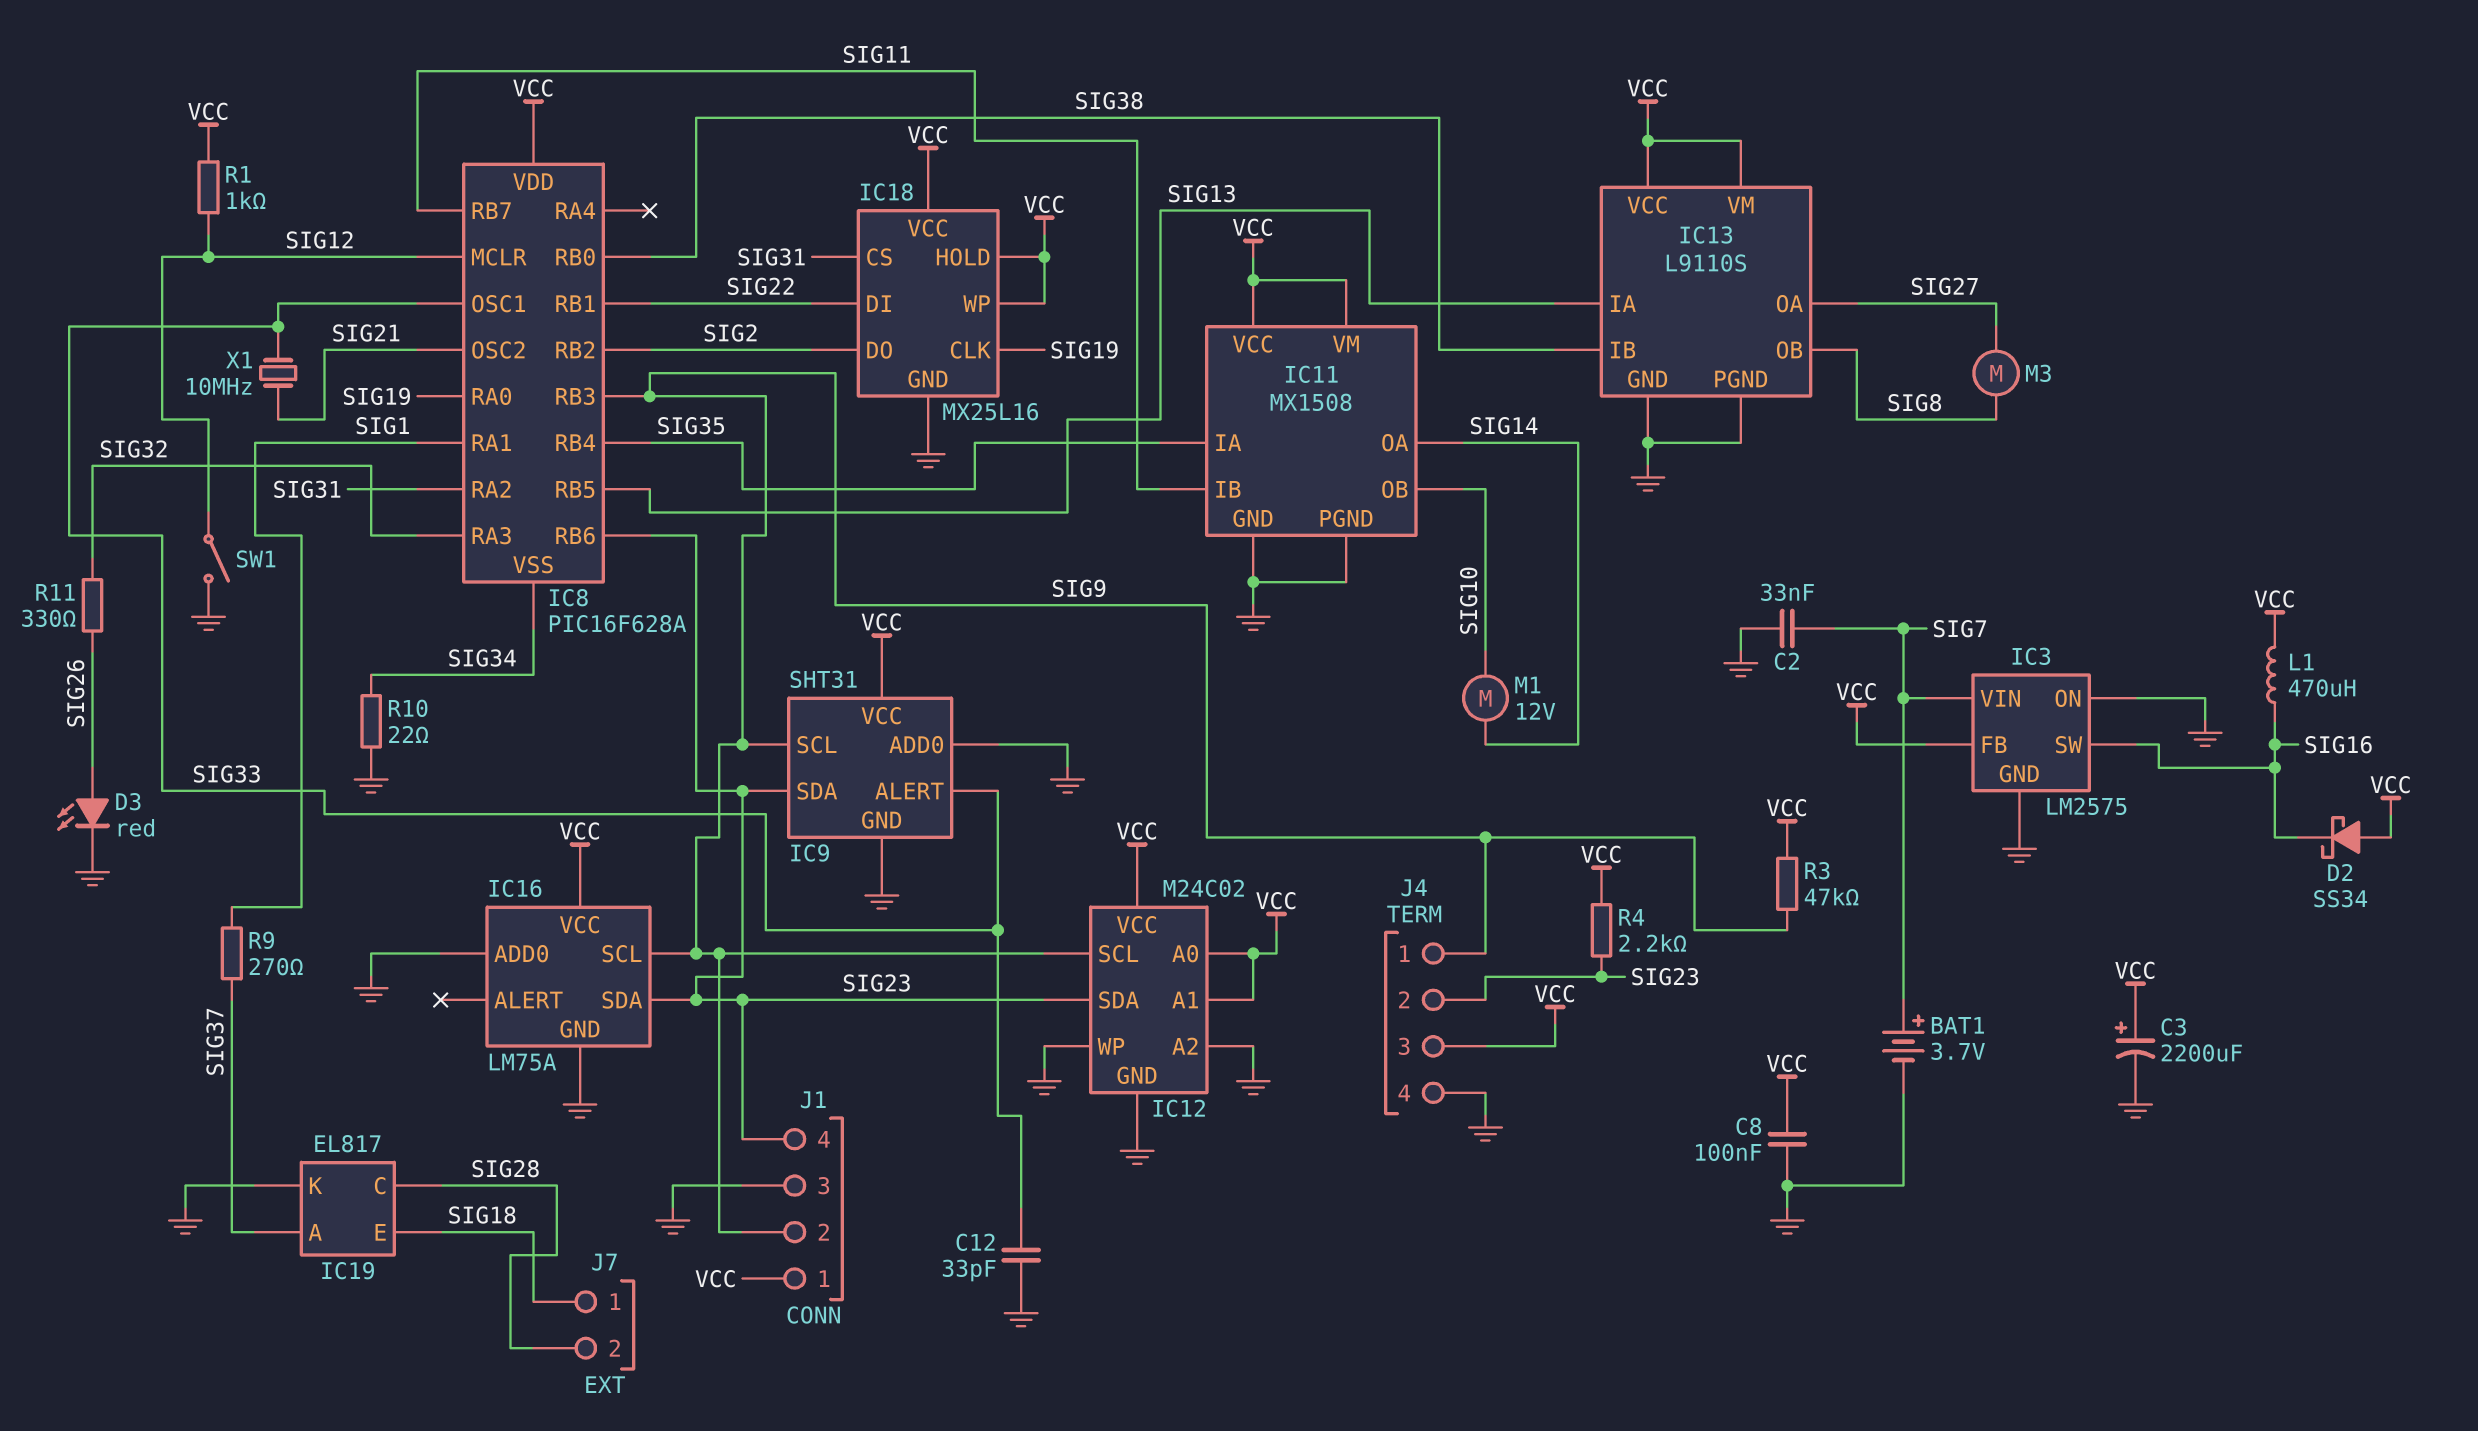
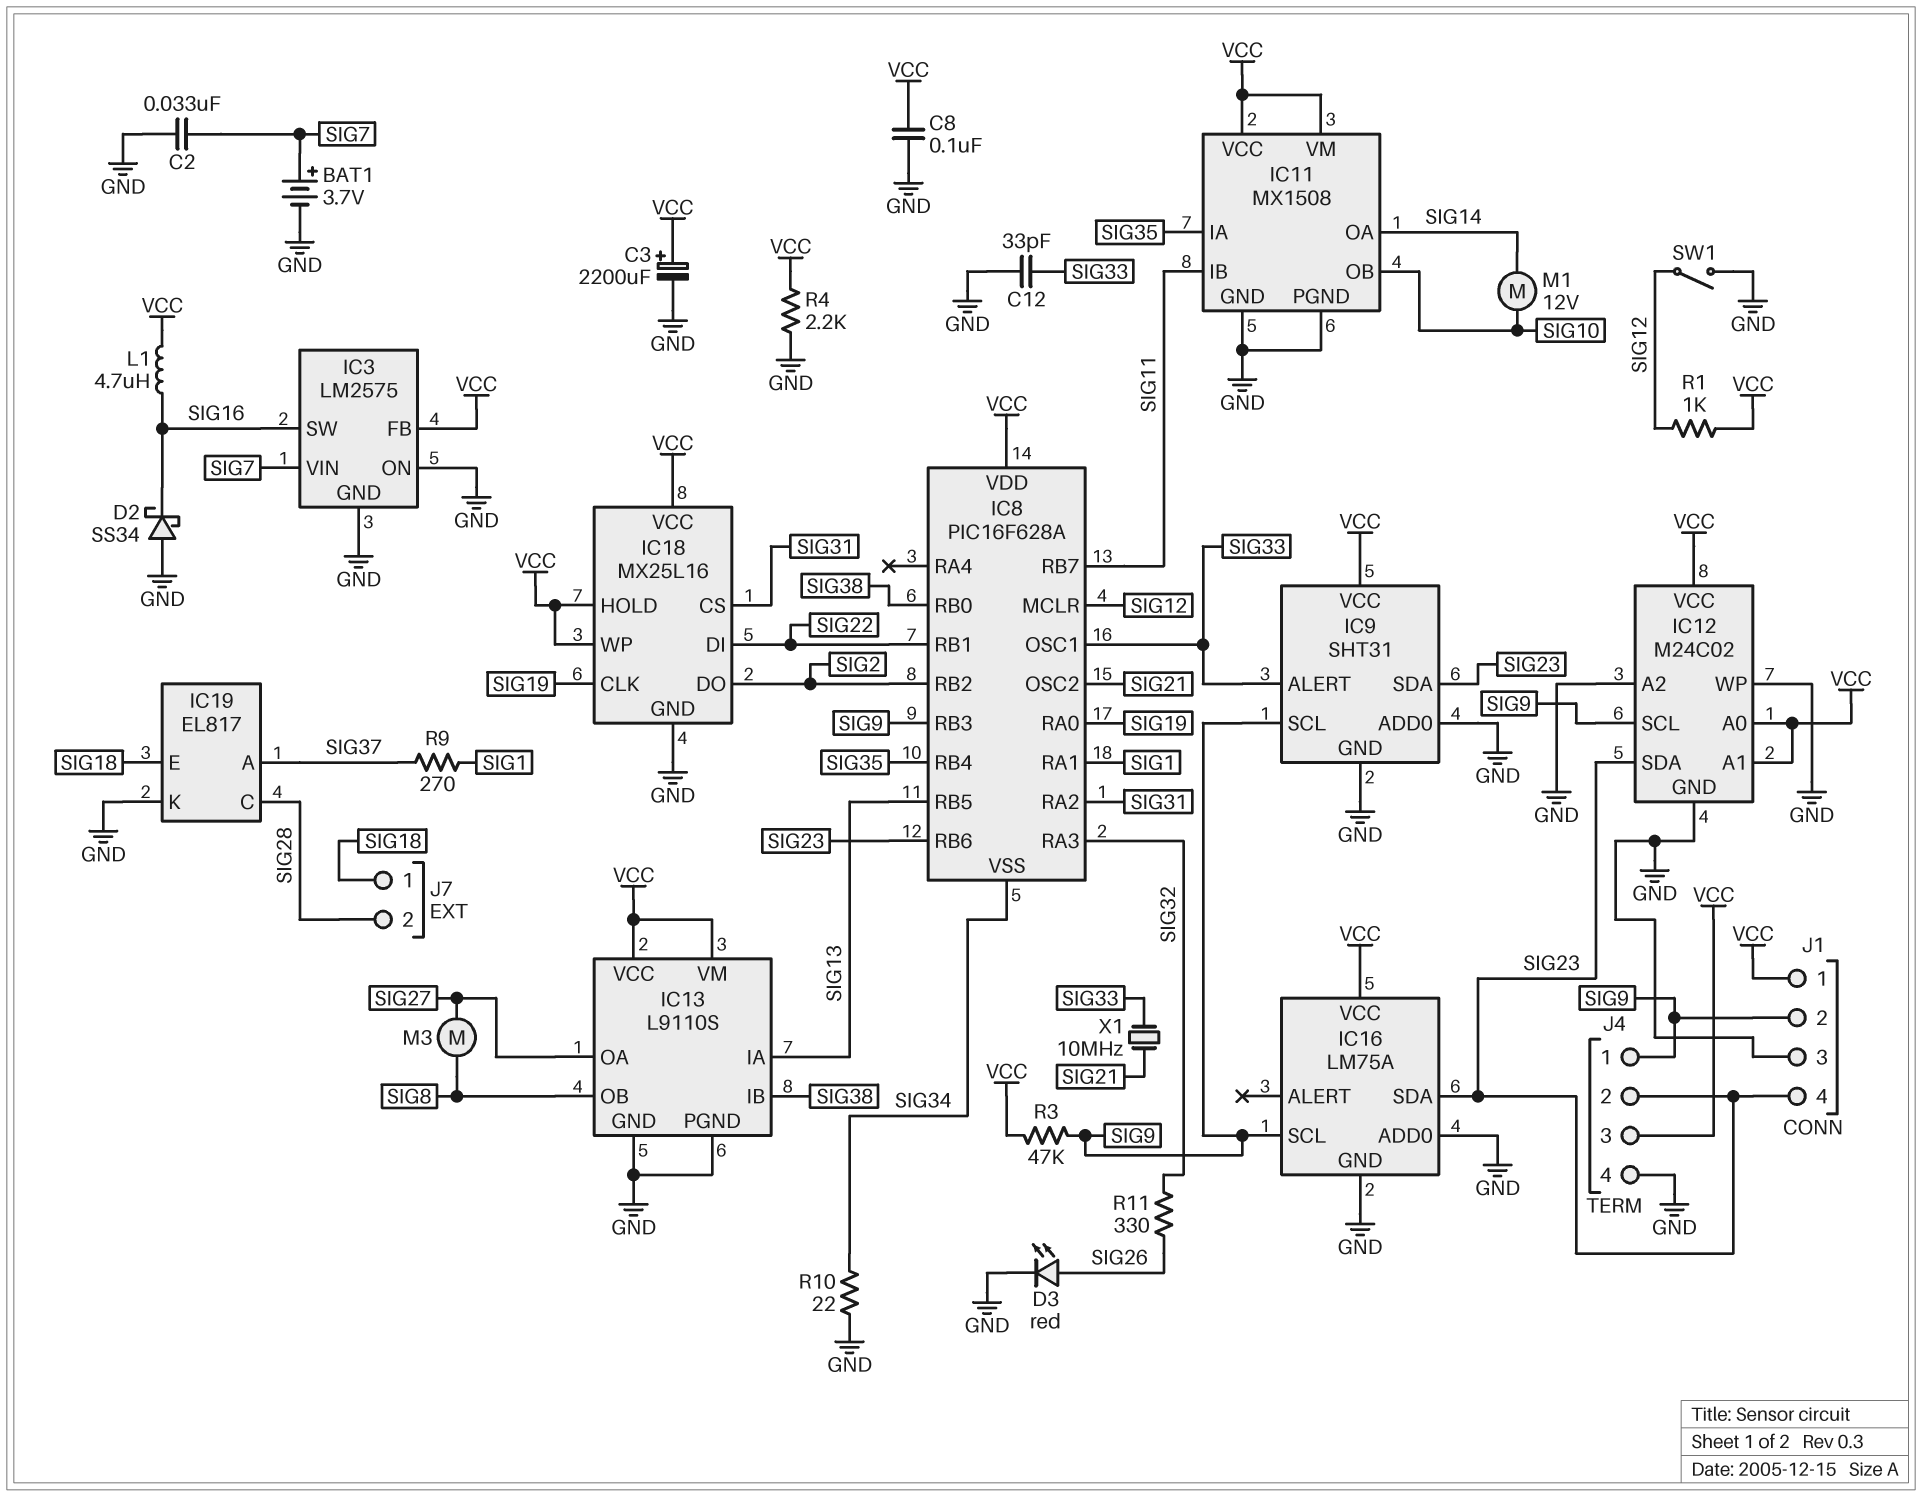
D2: schottky SS34 (A VCC, K SIG16) -> schottky SS34 (A GND, K SIG16)
L1: 470uH (SIG16, VCC) -> 4.7uH (SIG16, VCC)
R4: 2.2k (SIG23, VCC) -> 2.2k (GND, VCC)

